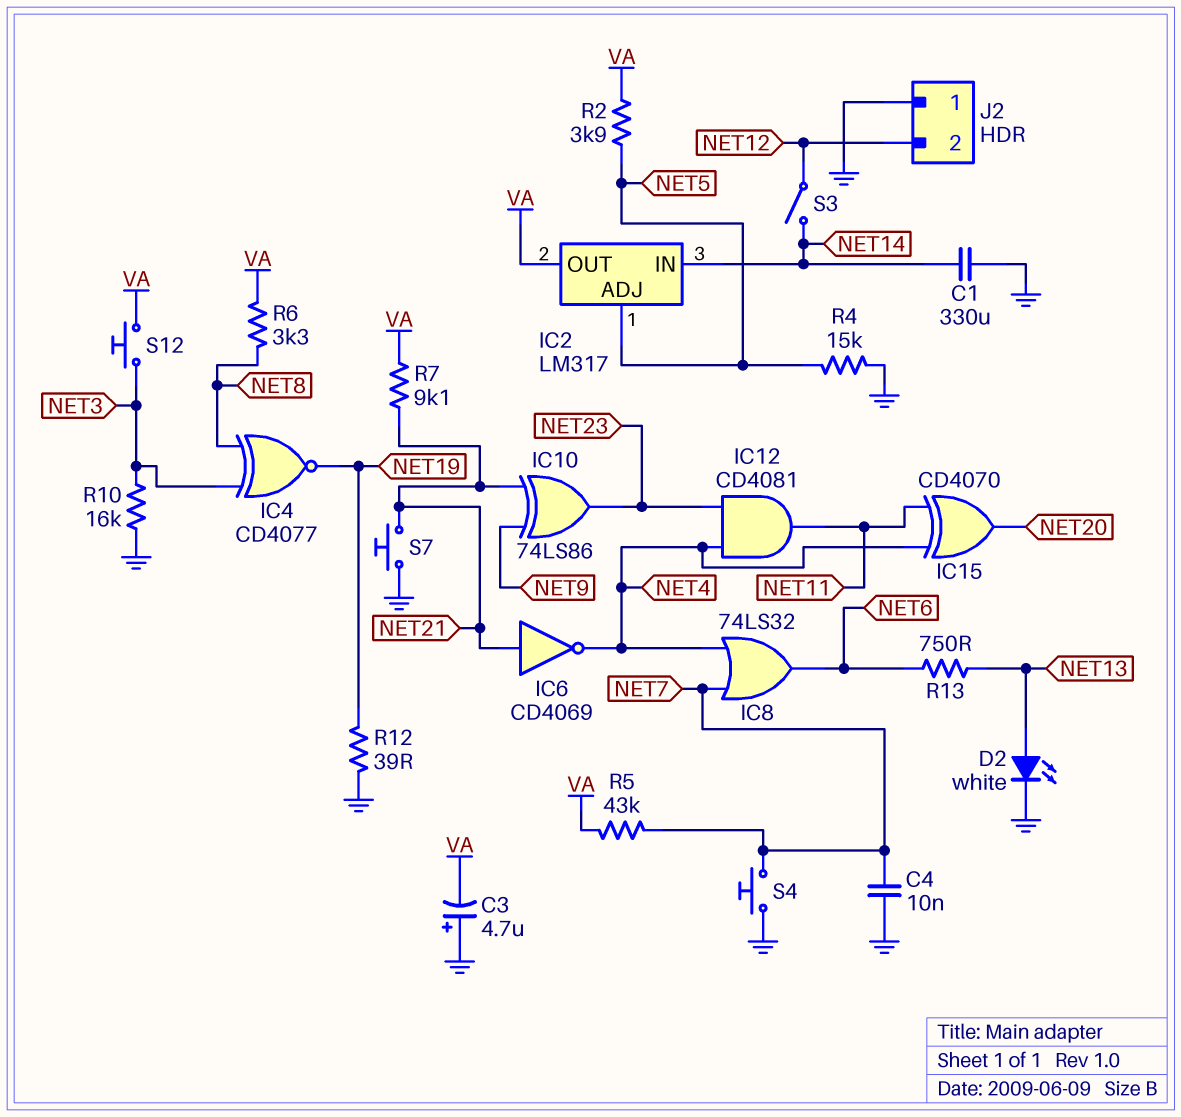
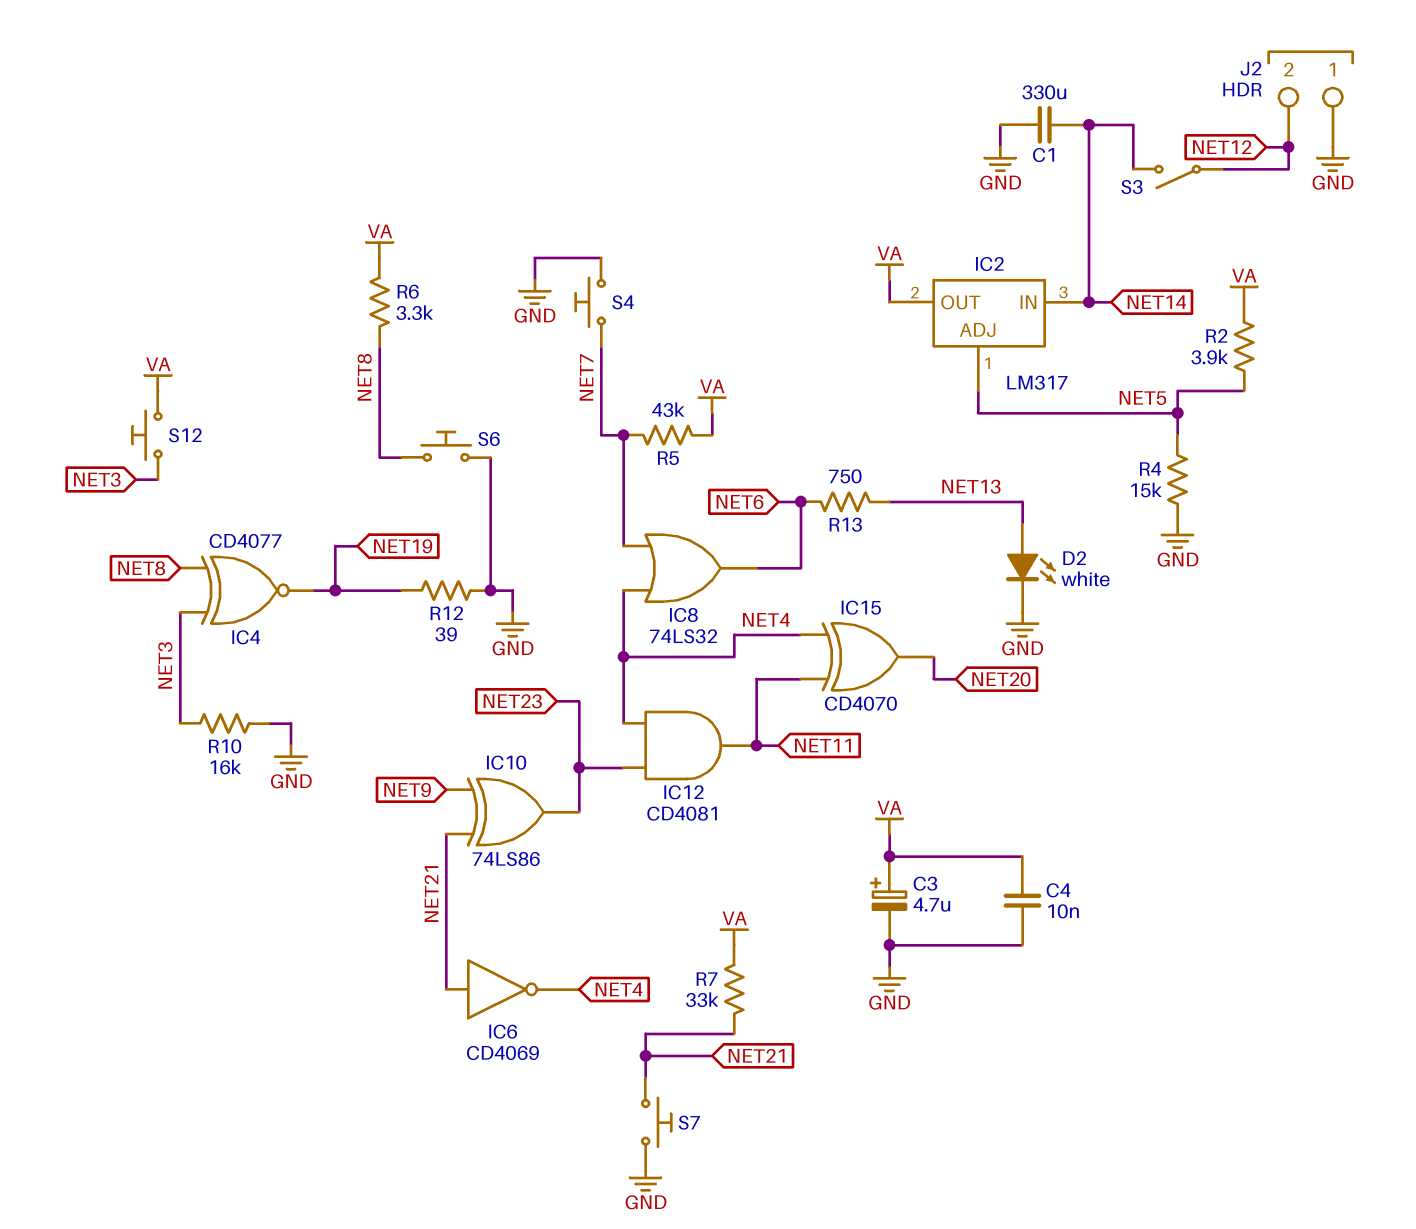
C3: 4.7uF (plus GND, minus VA) -> 4.7uF (plus VA, minus GND)
C4: 10nF (GND, NET7) -> 10nF (GND, VA)
R7: 9.1k (NET21, VA) -> 33k (NET21, VA)
S6: none -> button (GND, NET8)

